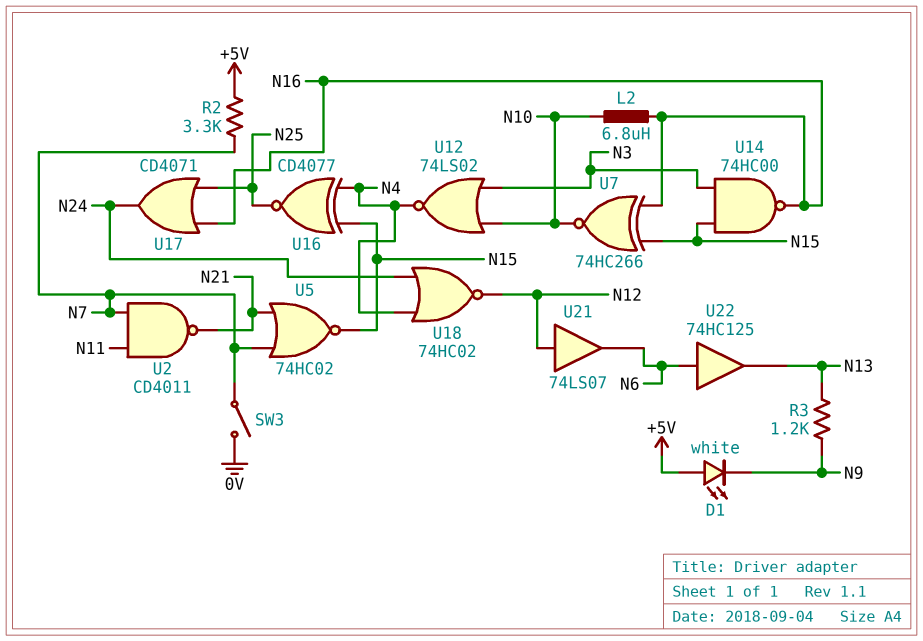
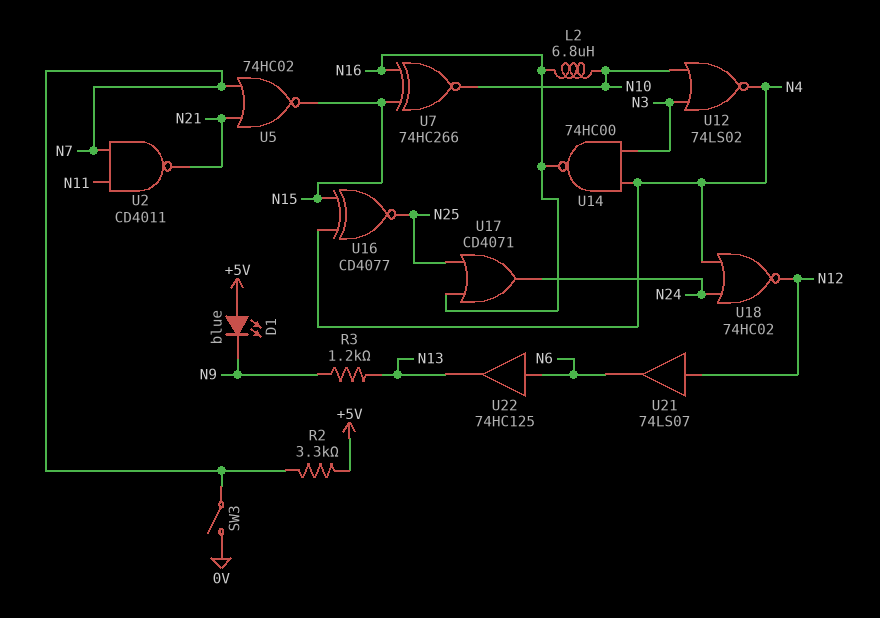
D1: LED white (A +5V, K N9) -> LED blue (A +5V, K N9)
U14: NAND 74HC00 (in N3, in N15, out N16) -> NAND 74HC00 (in N3, in N4, out N16)

